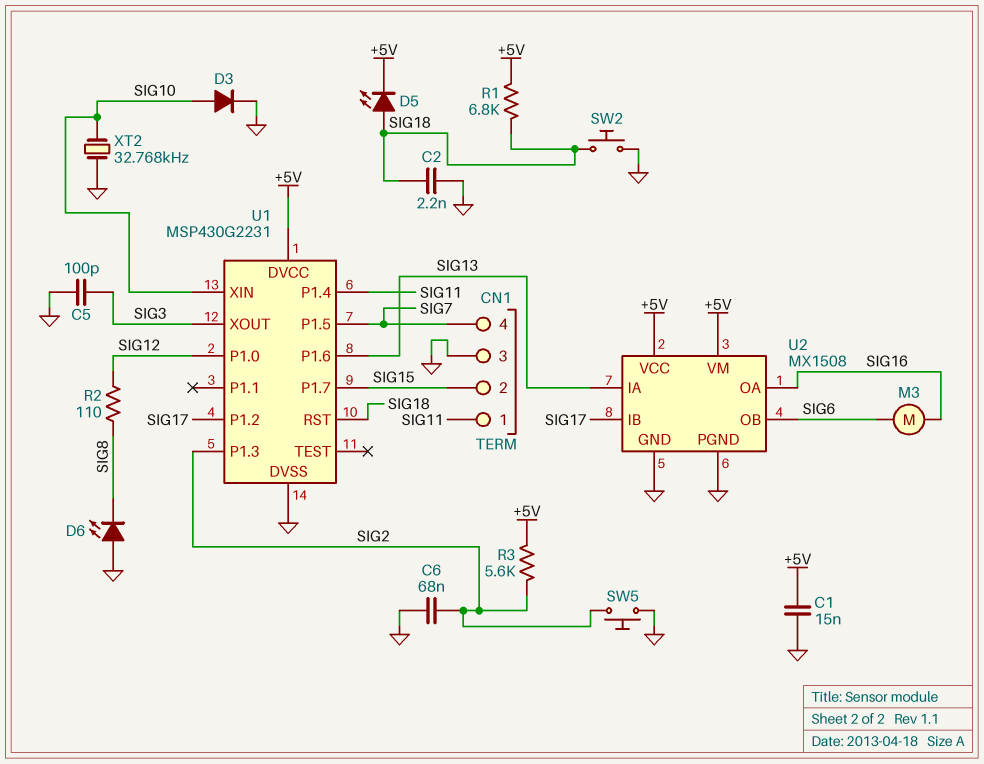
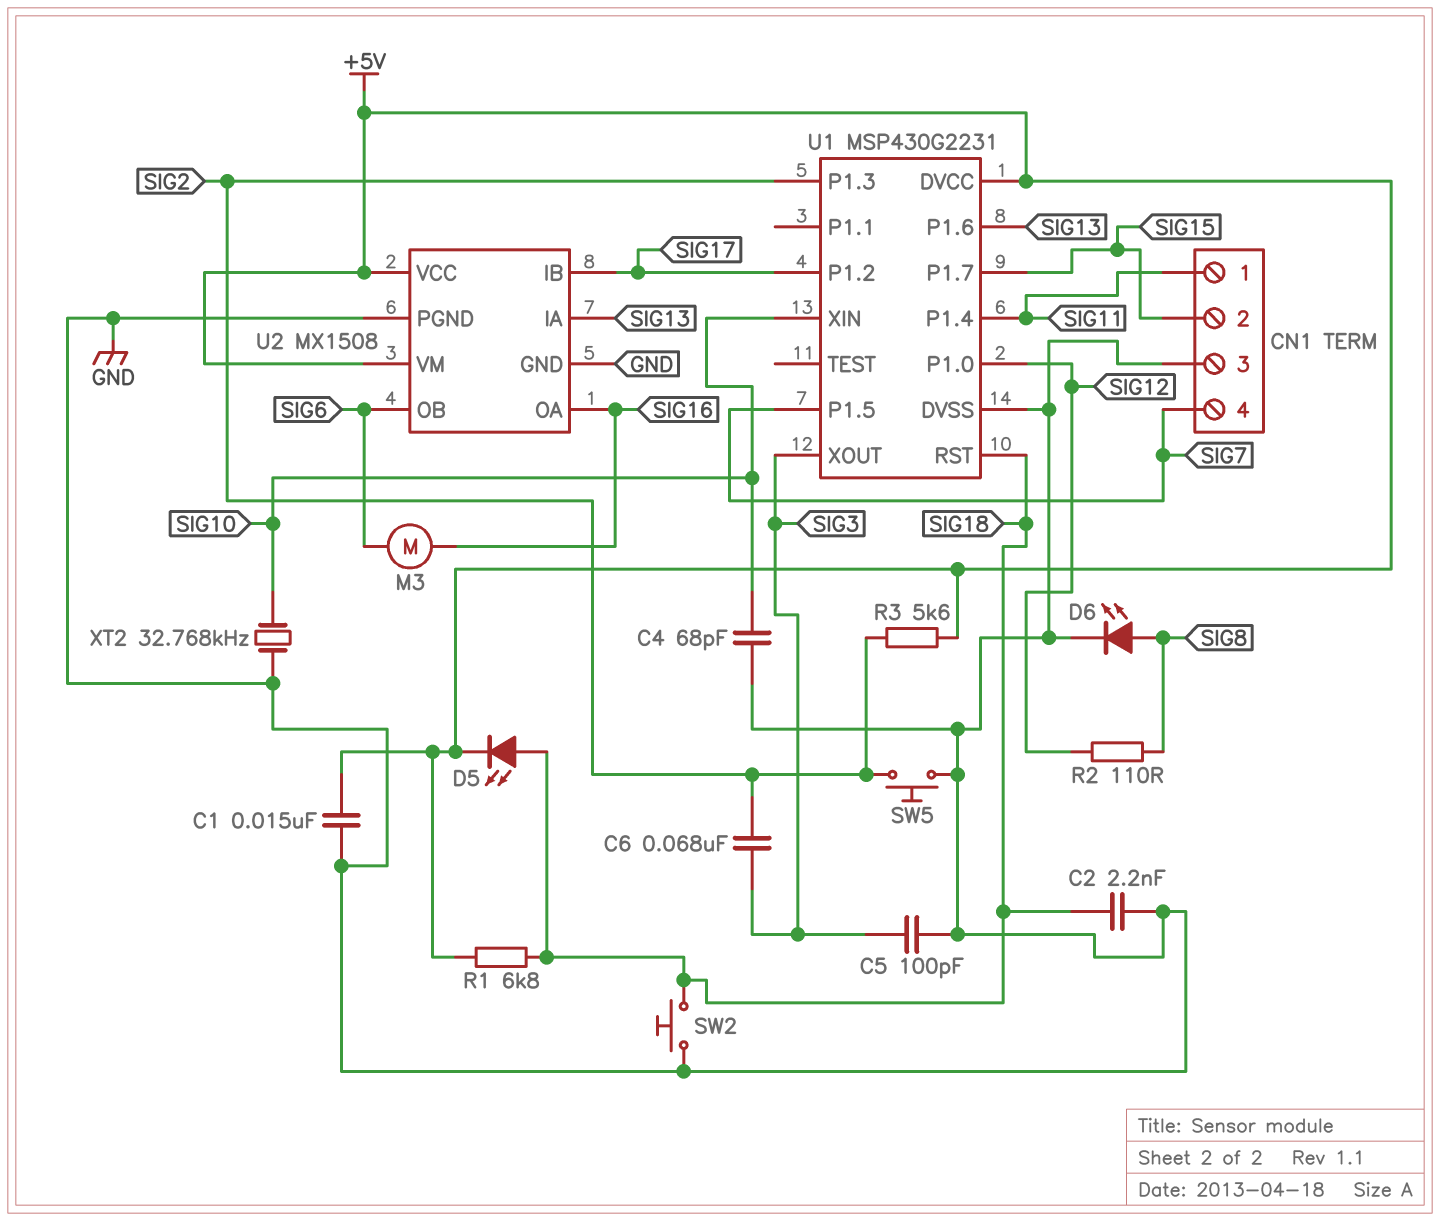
C4: none -> 68pF (GND, SIG10)
C6: 68nF (GND, SIG2) -> 68nF (SIG2, SIG3)
D3: diode (A SIG10, K GND) -> none
D6: LED (A GND, K SIG8) -> LED (A SIG8, K GND)

